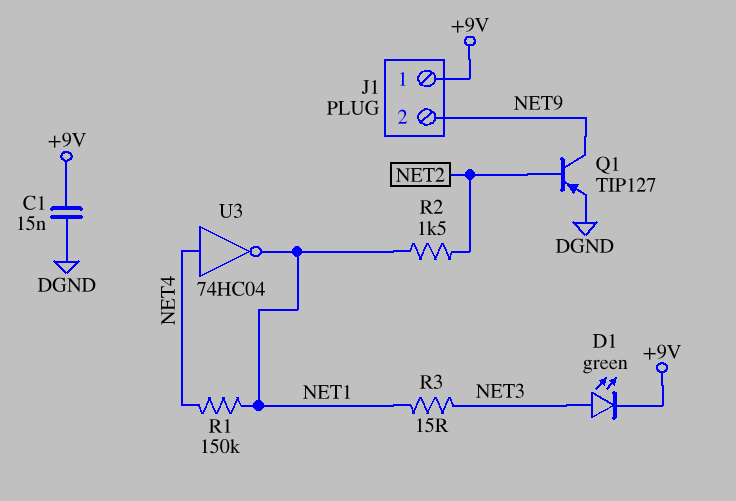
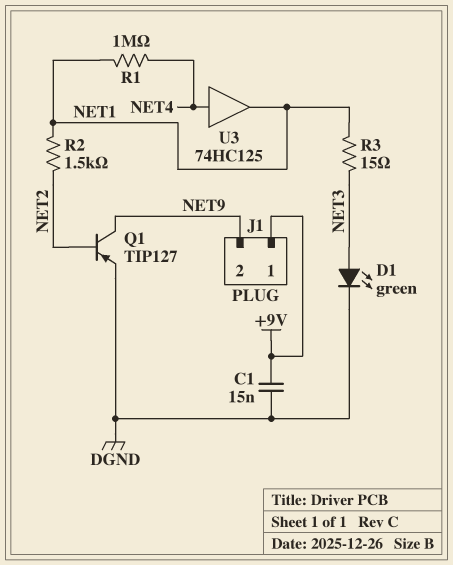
D1: LED green (A NET3, K +9V) -> LED green (A NET3, K DGND)
R1: 150k (NET1, NET4) -> 1M (NET1, NET4)
U3: NOT 74HC04 (in NET4, out NET1) -> buffer 74HC125 (in NET4, out NET1)

